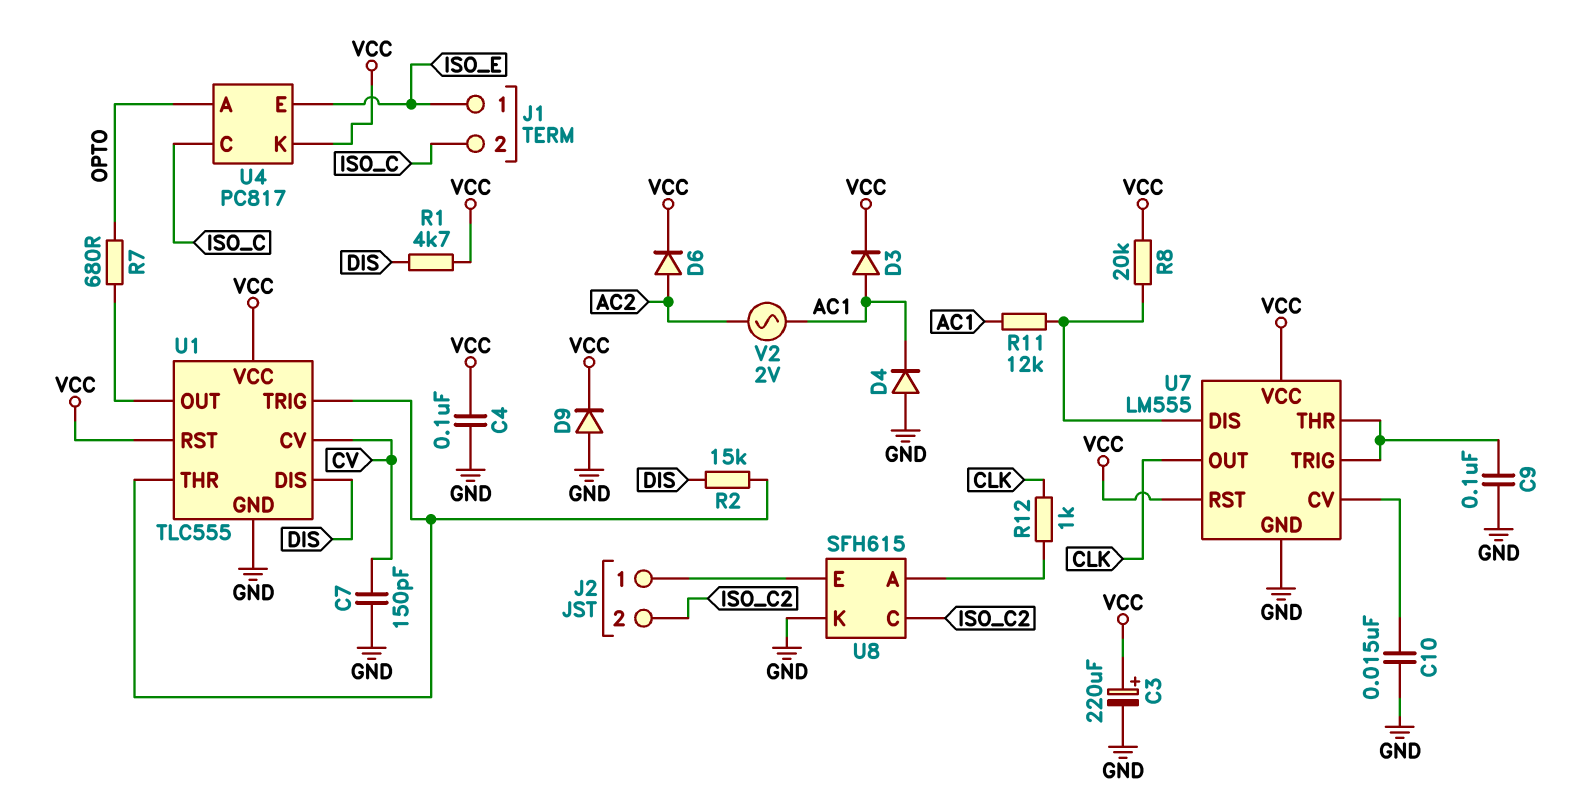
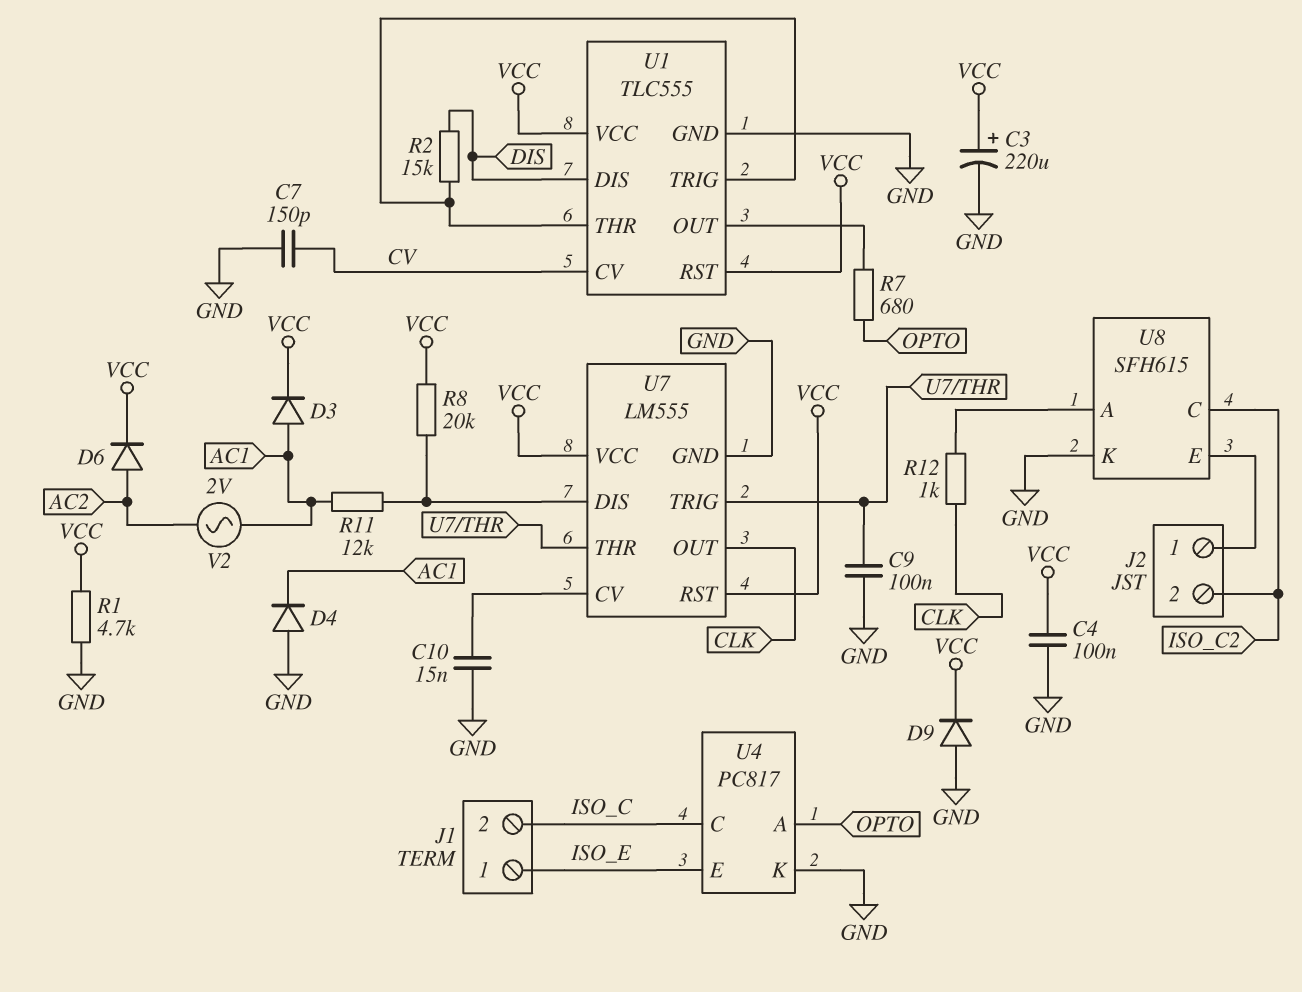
R1: 4.7k (DIS, VCC) -> 4.7k (GND, VCC)
U4 pin K: VCC -> GND

